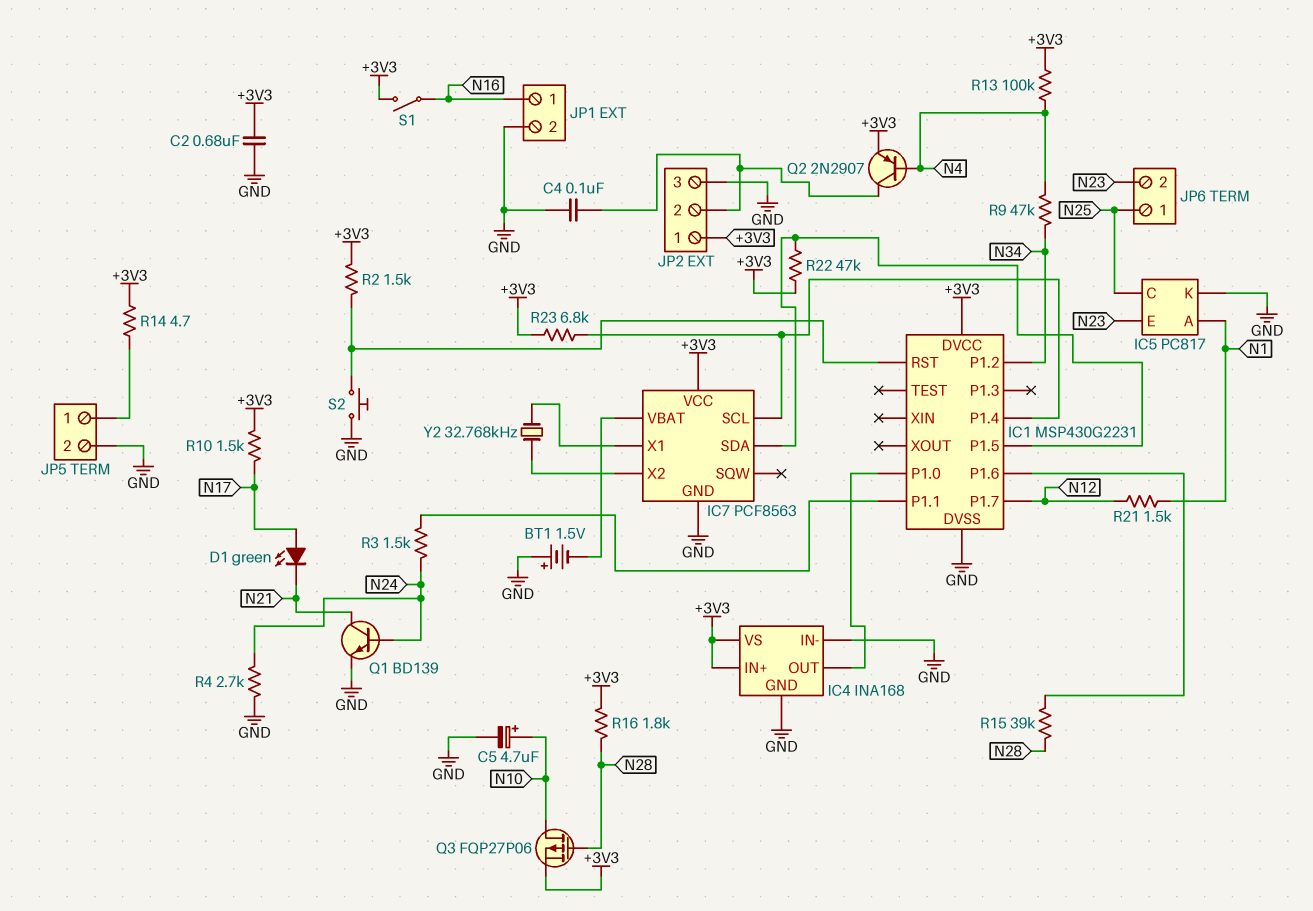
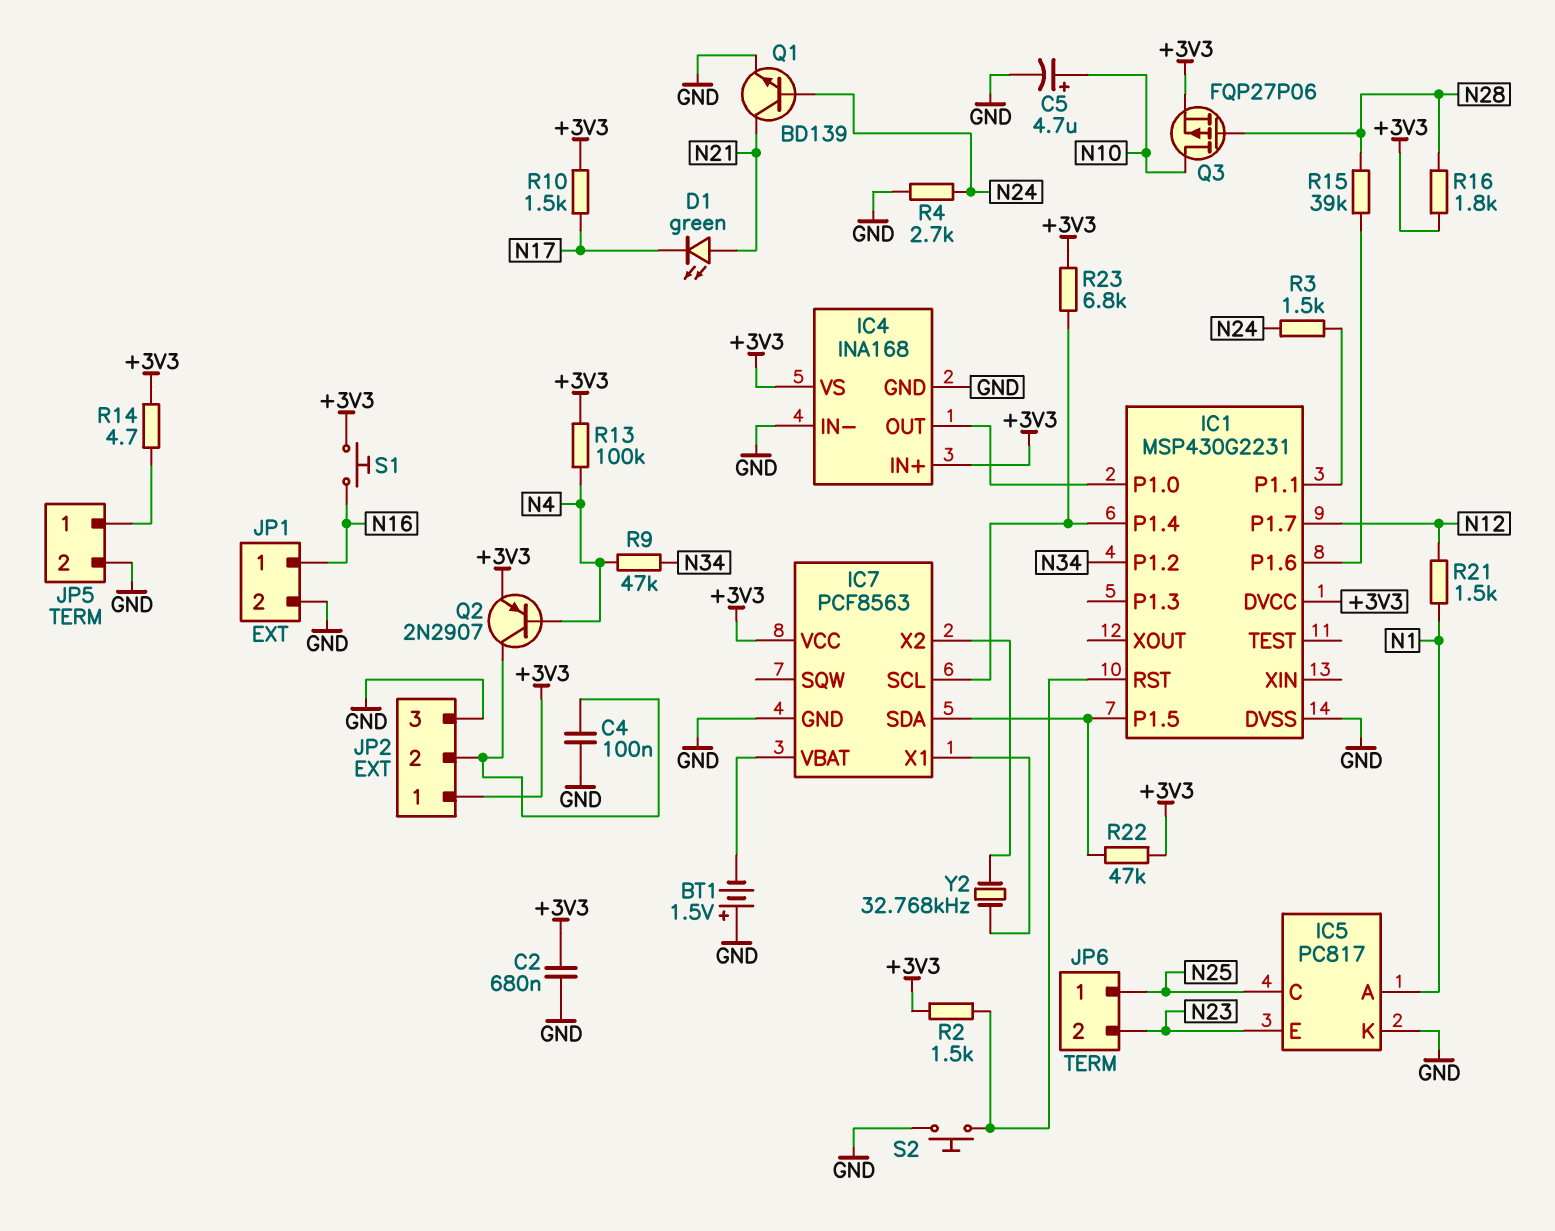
D1: LED green (A N17, K N21) -> LED green (A N21, K N17)
S1: switch (+3V3, N16) -> button (+3V3, N16)

